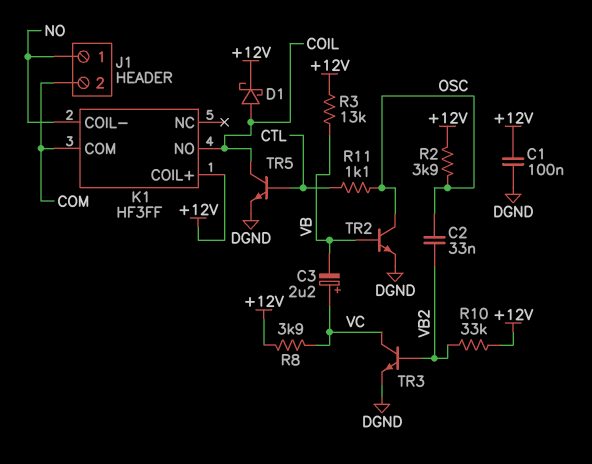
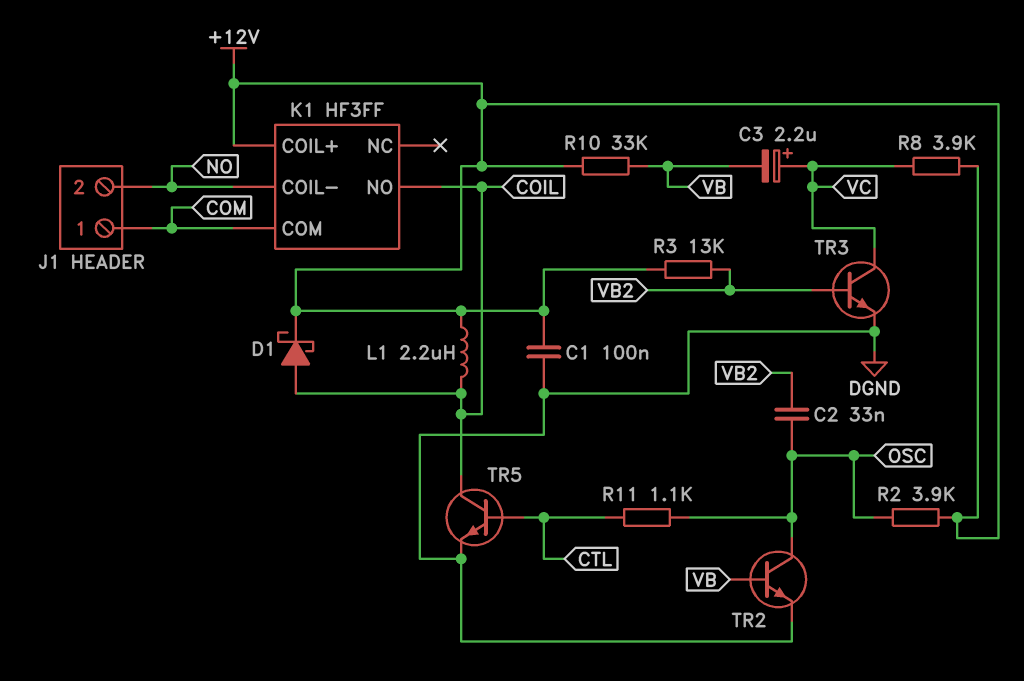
J1 pin 1: NO -> COM
J1 pin 2: COM -> NO
L1: none -> 2.2uH (+12V, COIL)
R3: 13k (+12V, VB) -> 13k (+12V, VB2)
R10: 33k (+12V, VB2) -> 33k (+12V, VB)

